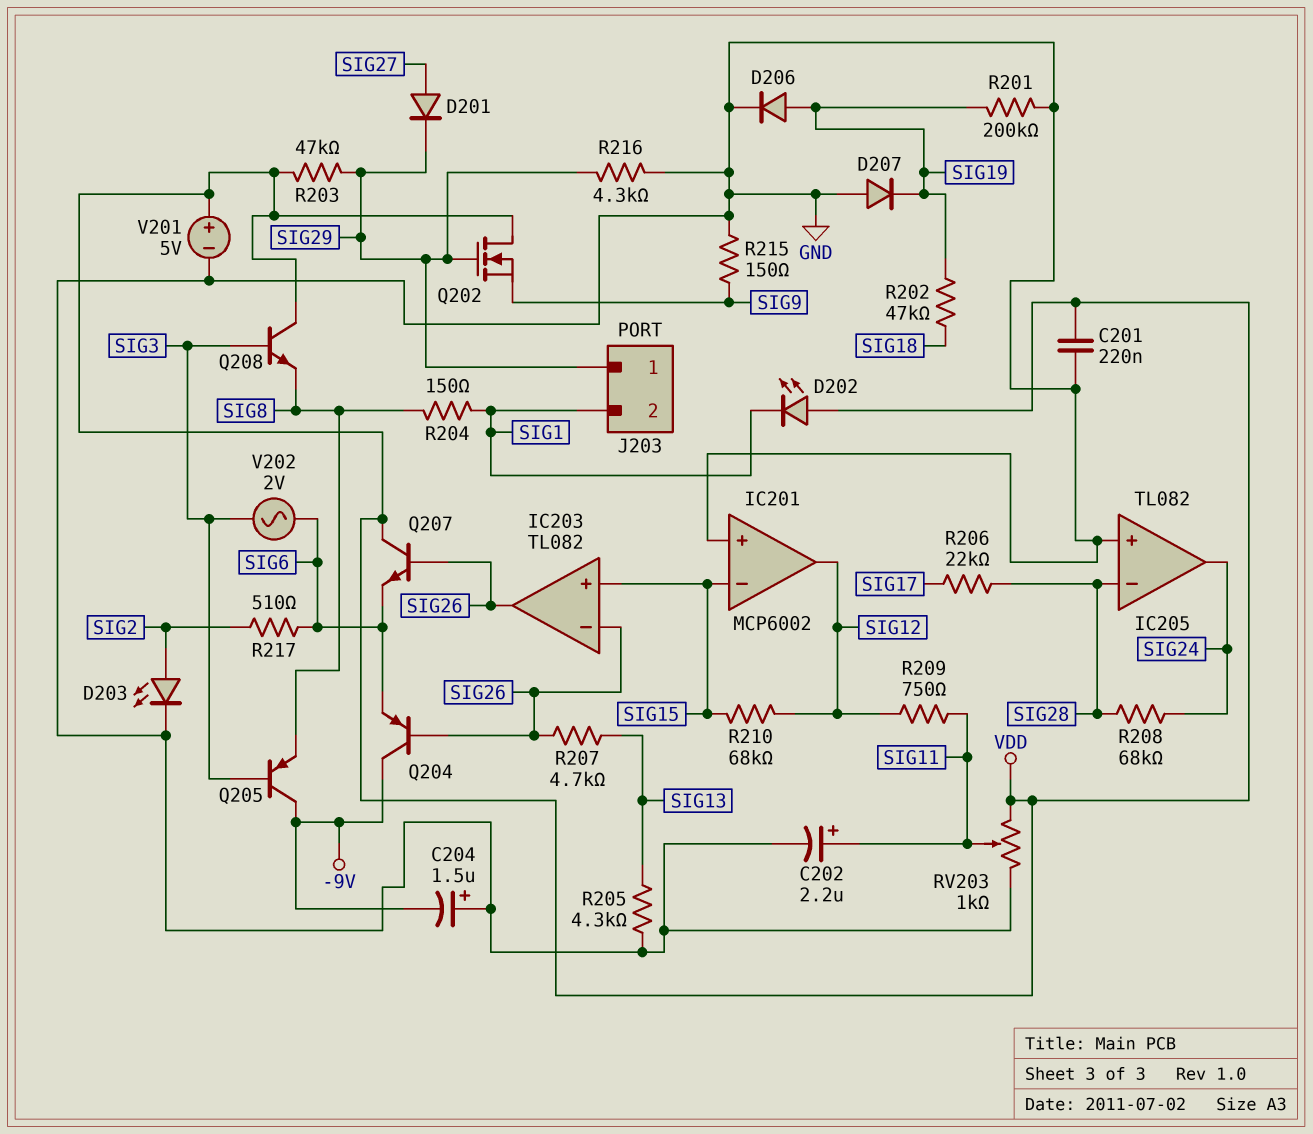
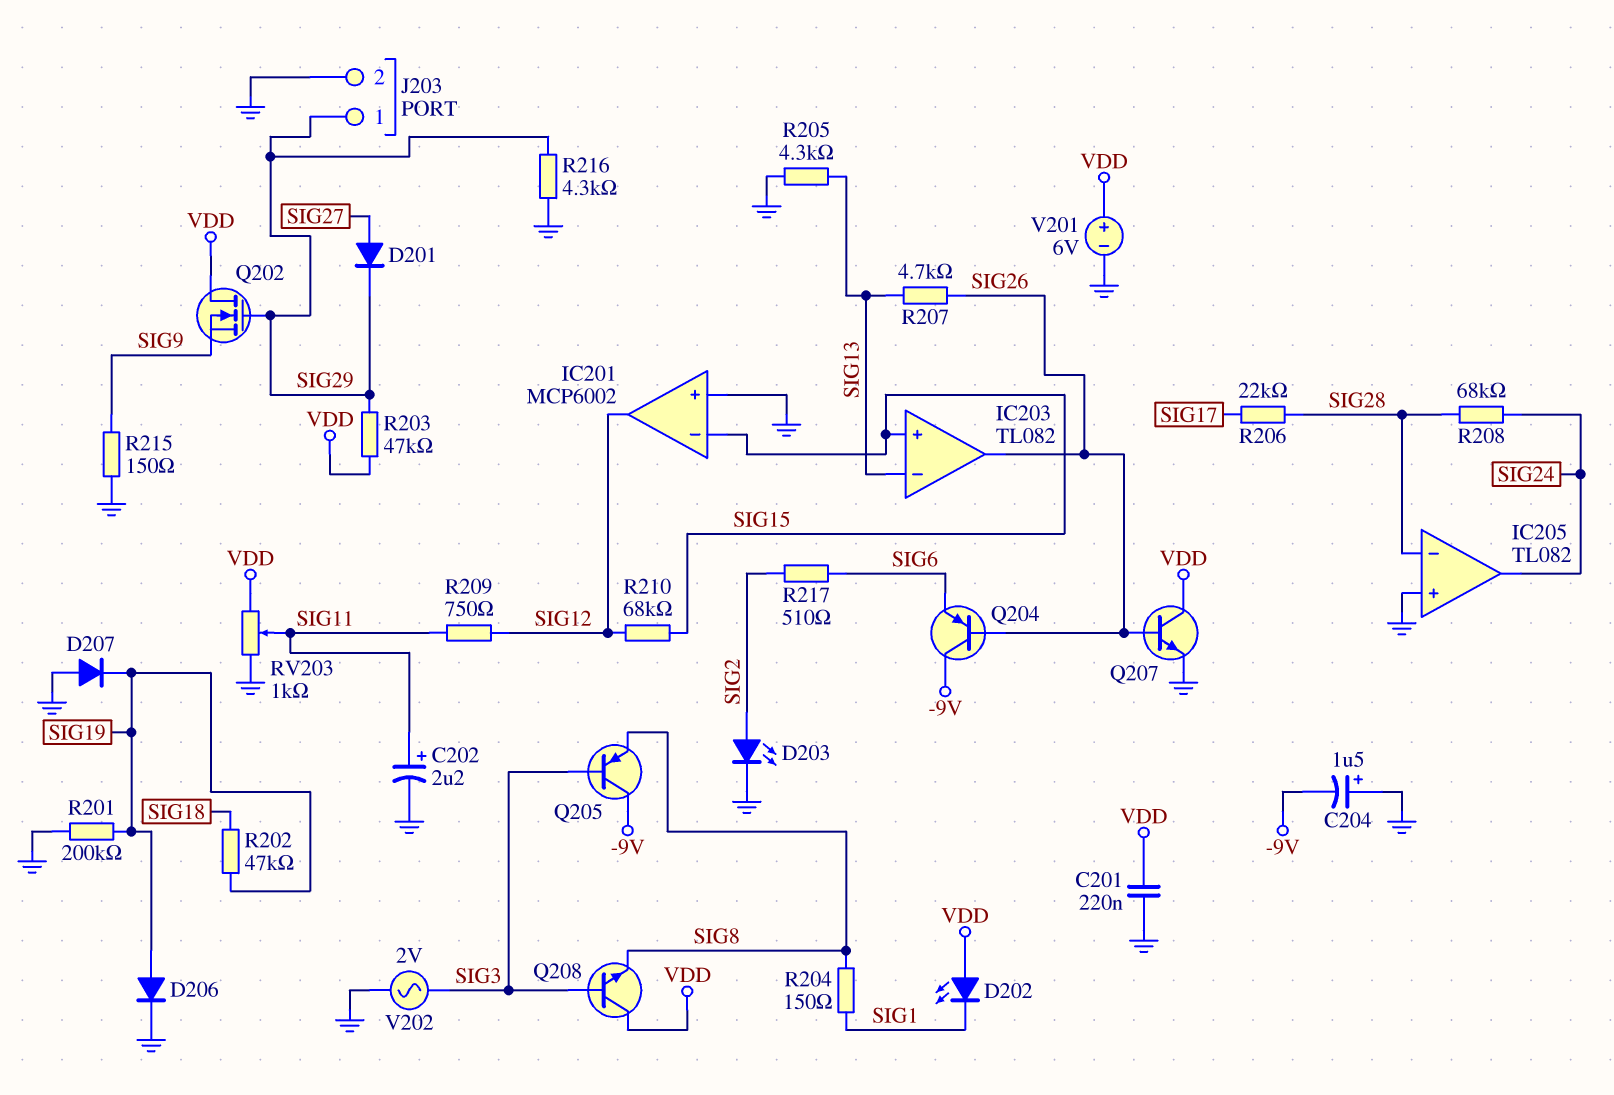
IC203 pin in-: SIG26 -> SIG13
J203 pin 2: SIG1 -> GND
Q207: NPN (B SIG26, C VDD, E SIG6) -> NPN (B SIG26, C VDD, E GND)
V201: 5V (plus VDD, minus GND) -> 6V (plus VDD, minus GND)
V202: AC 2V (SIG3, SIG6) -> AC 2V (GND, SIG3)

